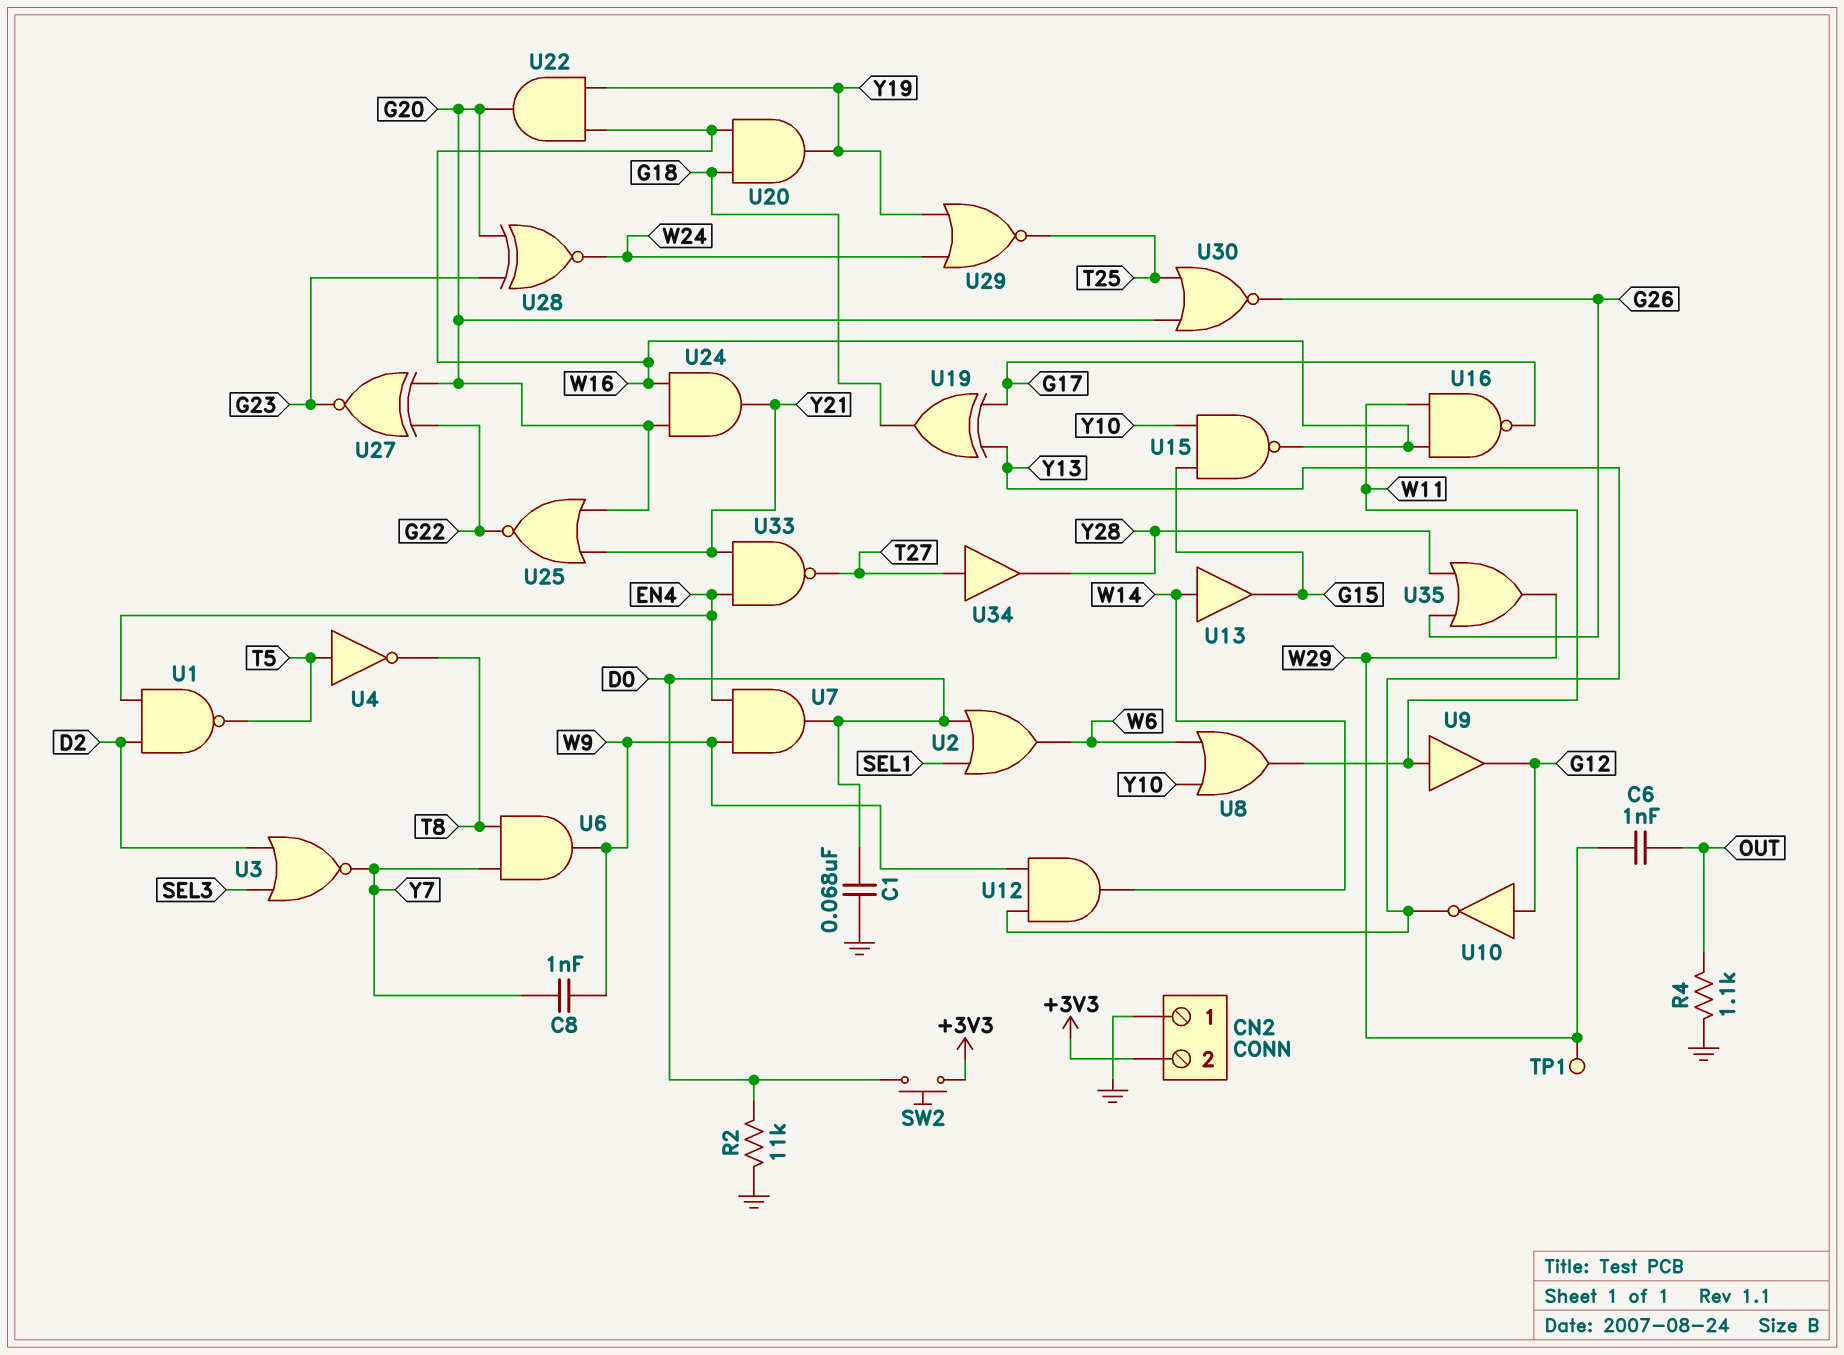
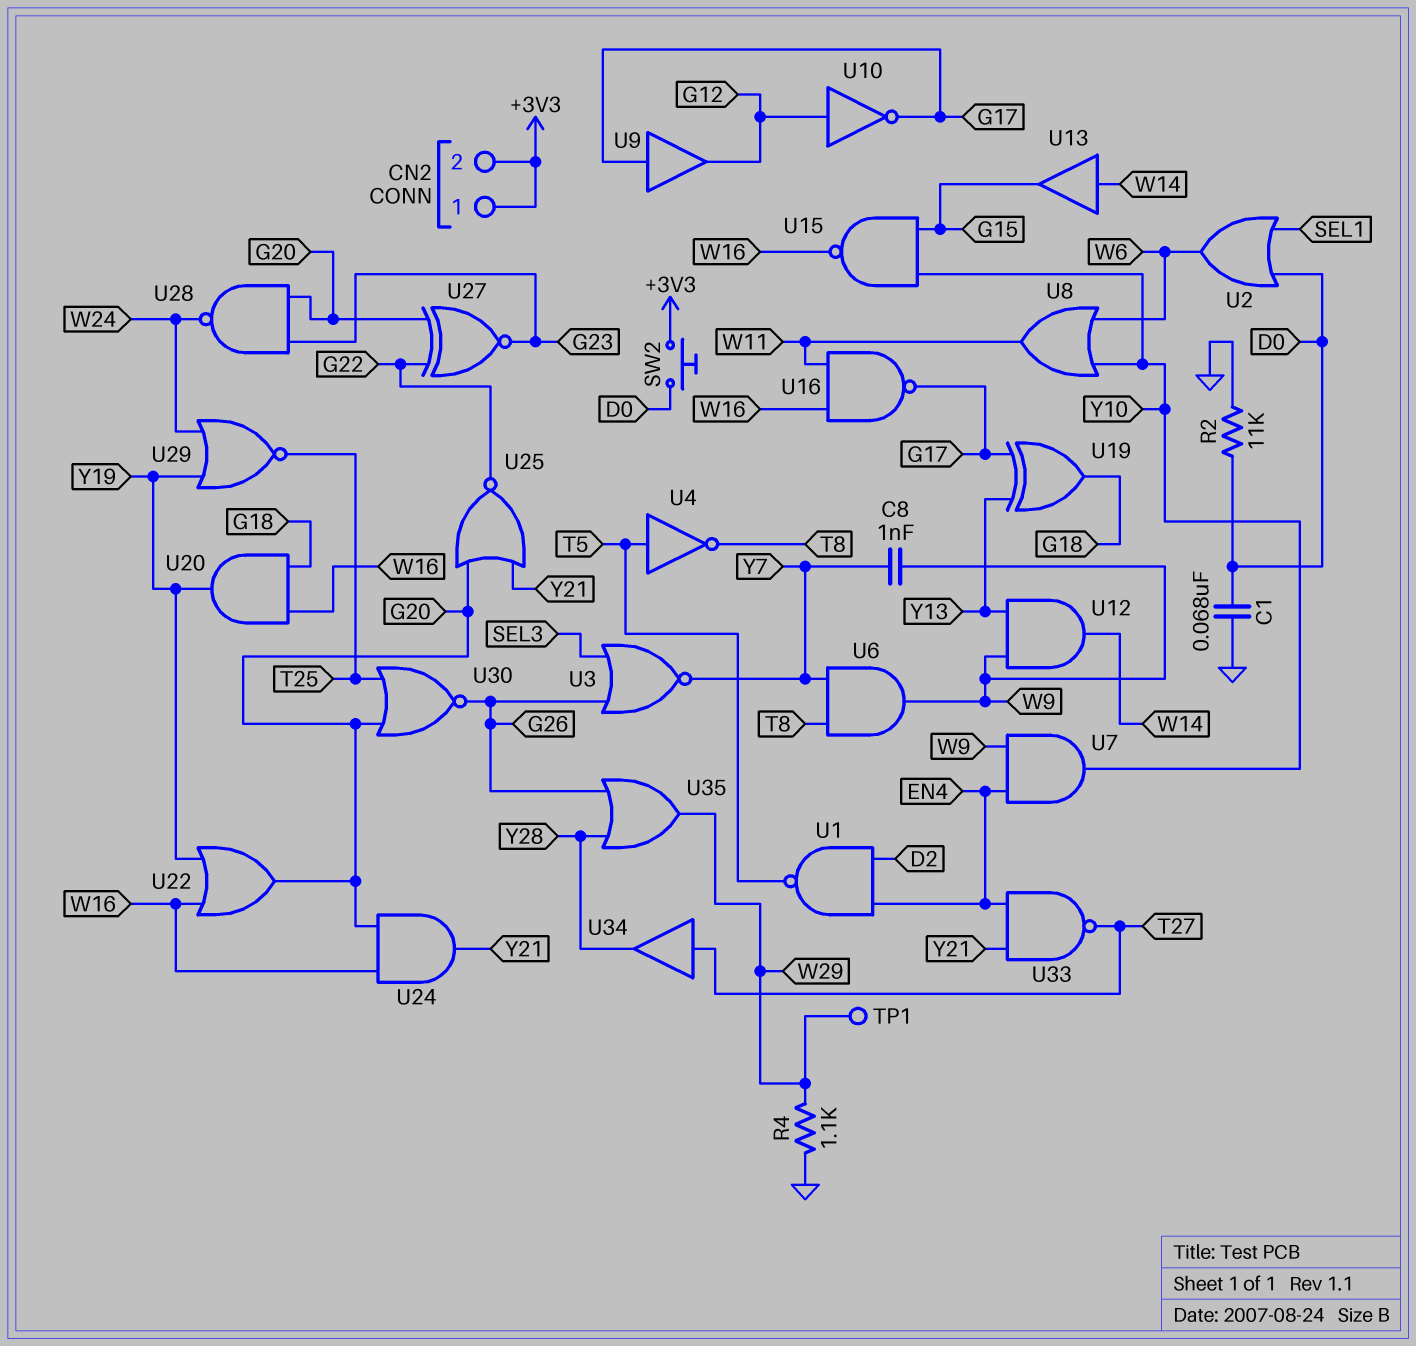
C6: 1nF (OUT, W29) -> none
CN2 pin 1: GND -> +3V3
R4: 1.1k (GND, OUT) -> 1.1k (GND, W29)
U3: NOR (in D2, in SEL3, out Y7) -> NOR (in G26, in SEL3, out Y7)
U7: AND (in EN4, in W9, out D0) -> AND (in EN4, in W9, out Y10)
U9: buffer (in W11, out G12) -> buffer (in G17, out G12)
U10: NOT (in G12, out Y13) -> NOT (in G12, out G17)
U22: AND (in W16, in Y19, out G20) -> OR (in W16, in Y19, out G20)
U28: XNOR (in G20, in G23, out W24) -> NAND (in G20, in G23, out W24)

